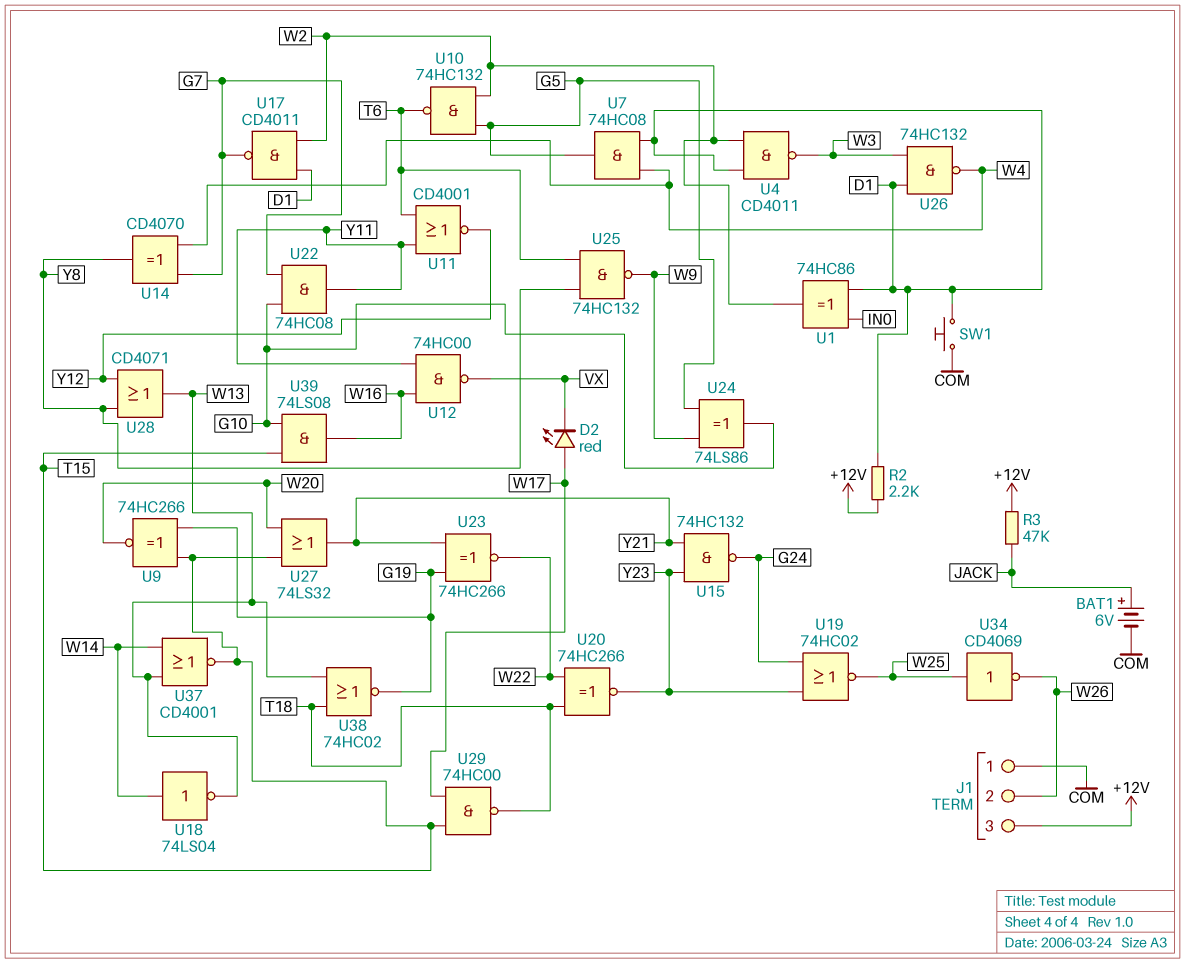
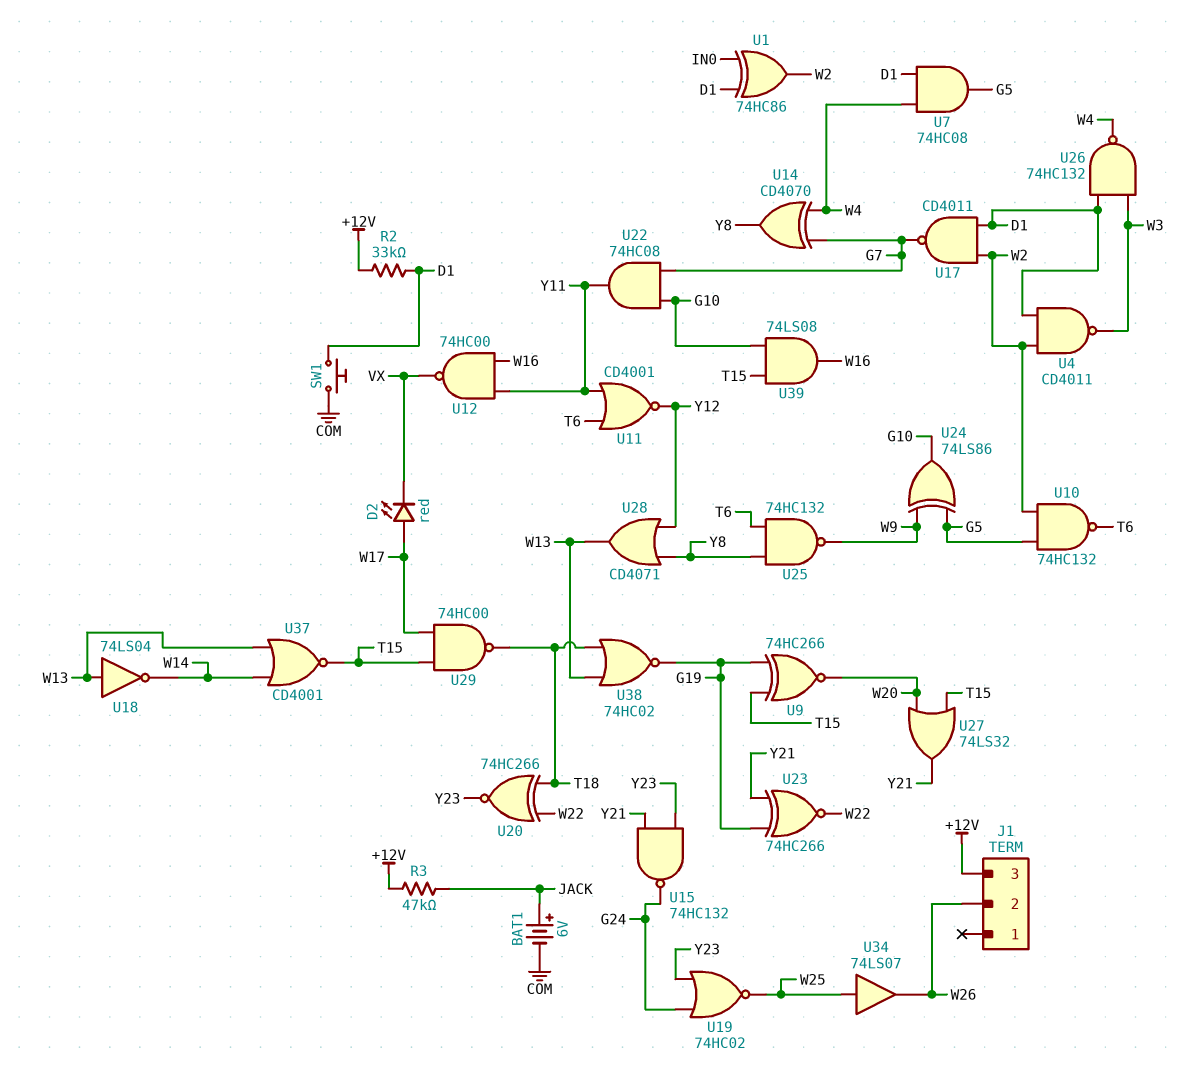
J1 pin 1: COM -> none
R2: 2.2k (+12V, D1) -> 33k (+12V, D1)
U18: NOT 74LS04 (in W14, out W13) -> NOT 74LS04 (in W13, out W14)
U34: NOT CD4069 (in W25, out W26) -> buffer 74LS07 (in W25, out W26)

